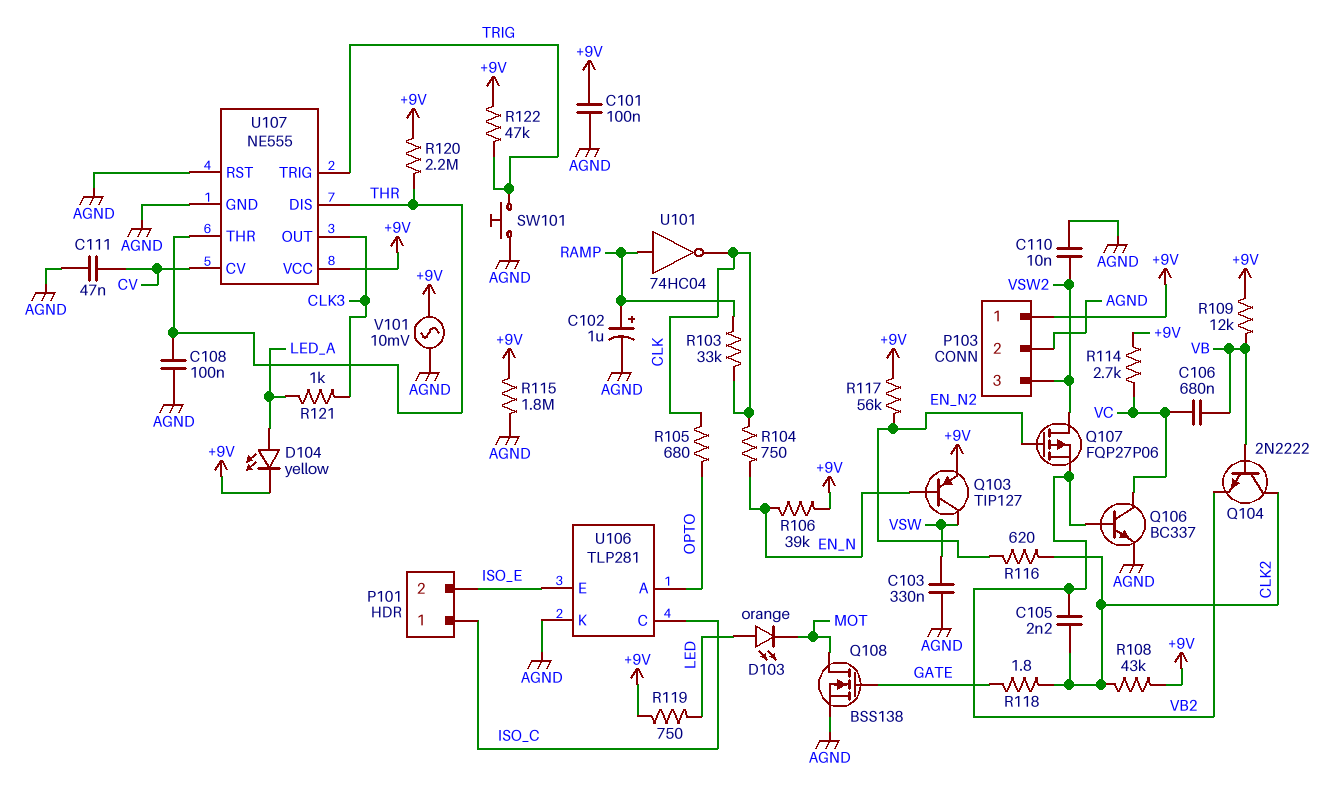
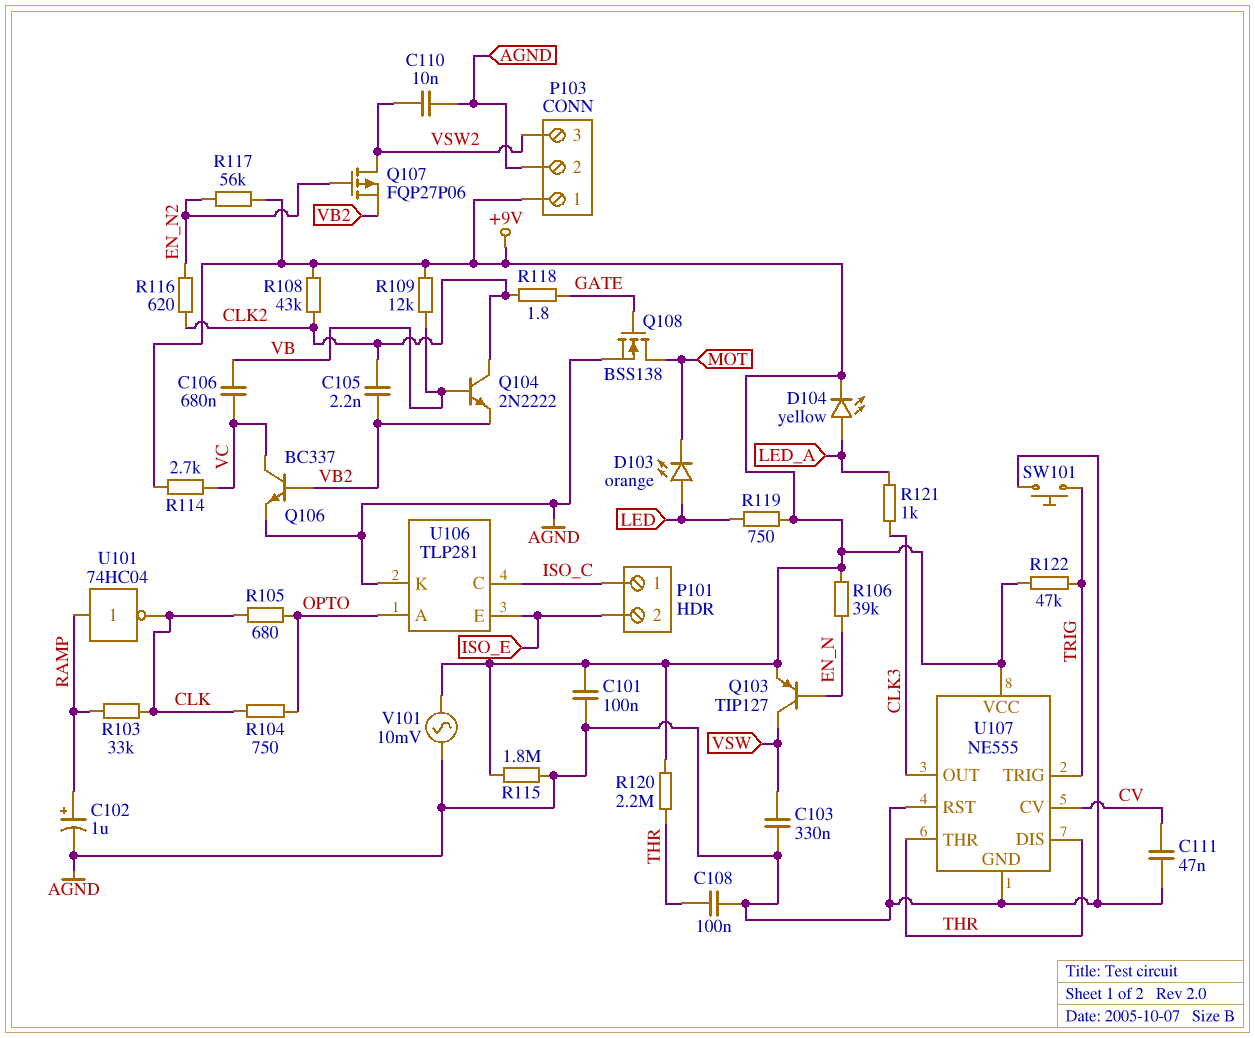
R104: 750 (CLK, EN_N) -> 750 (CLK, OPTO)

